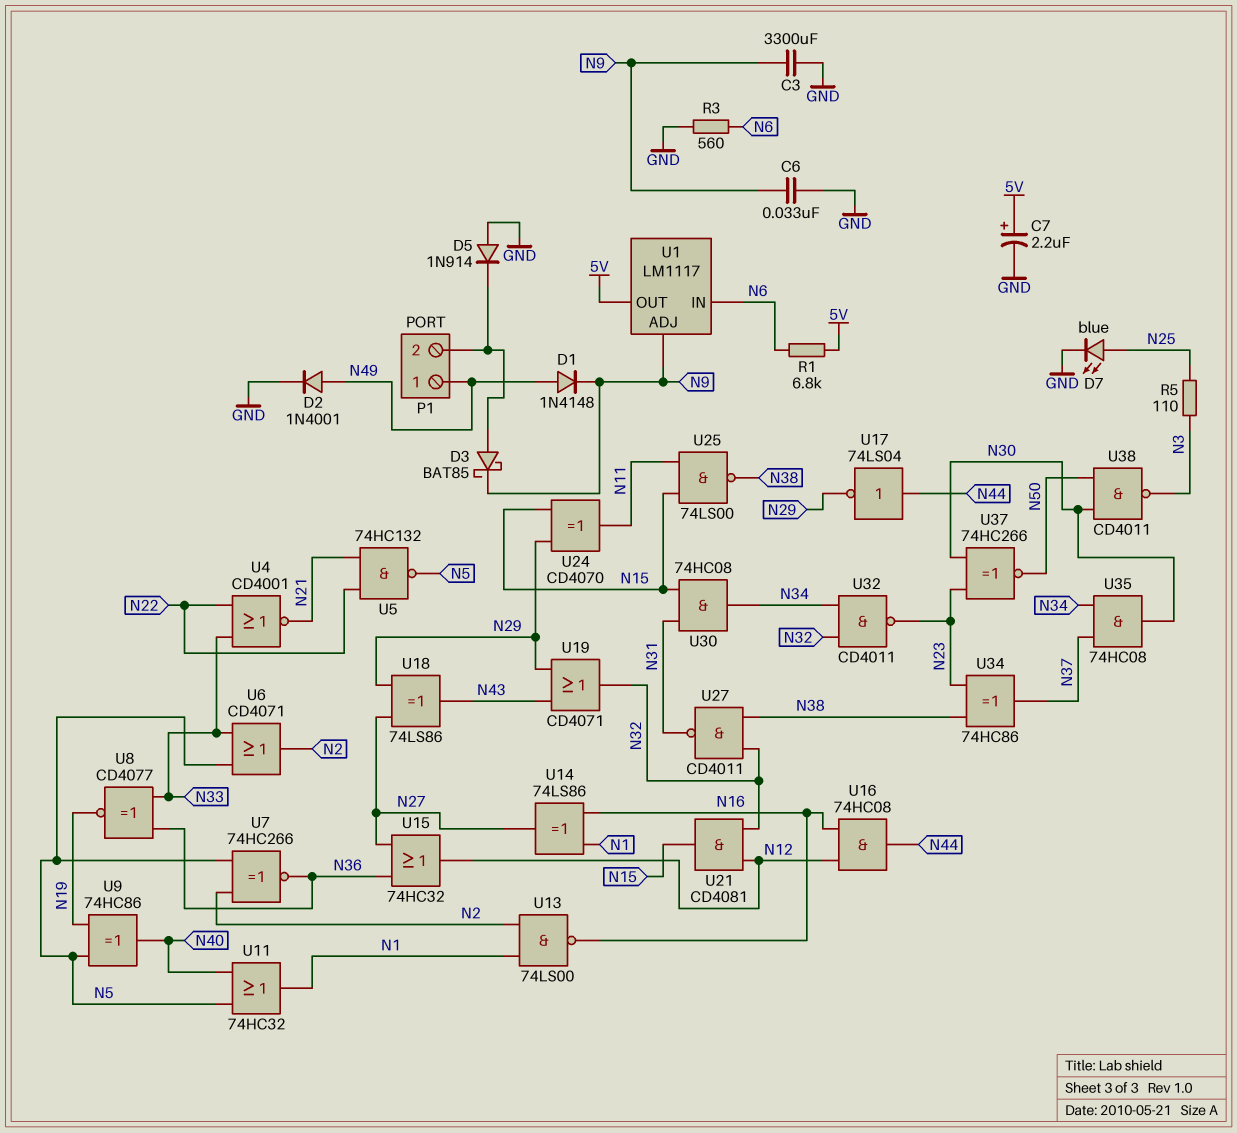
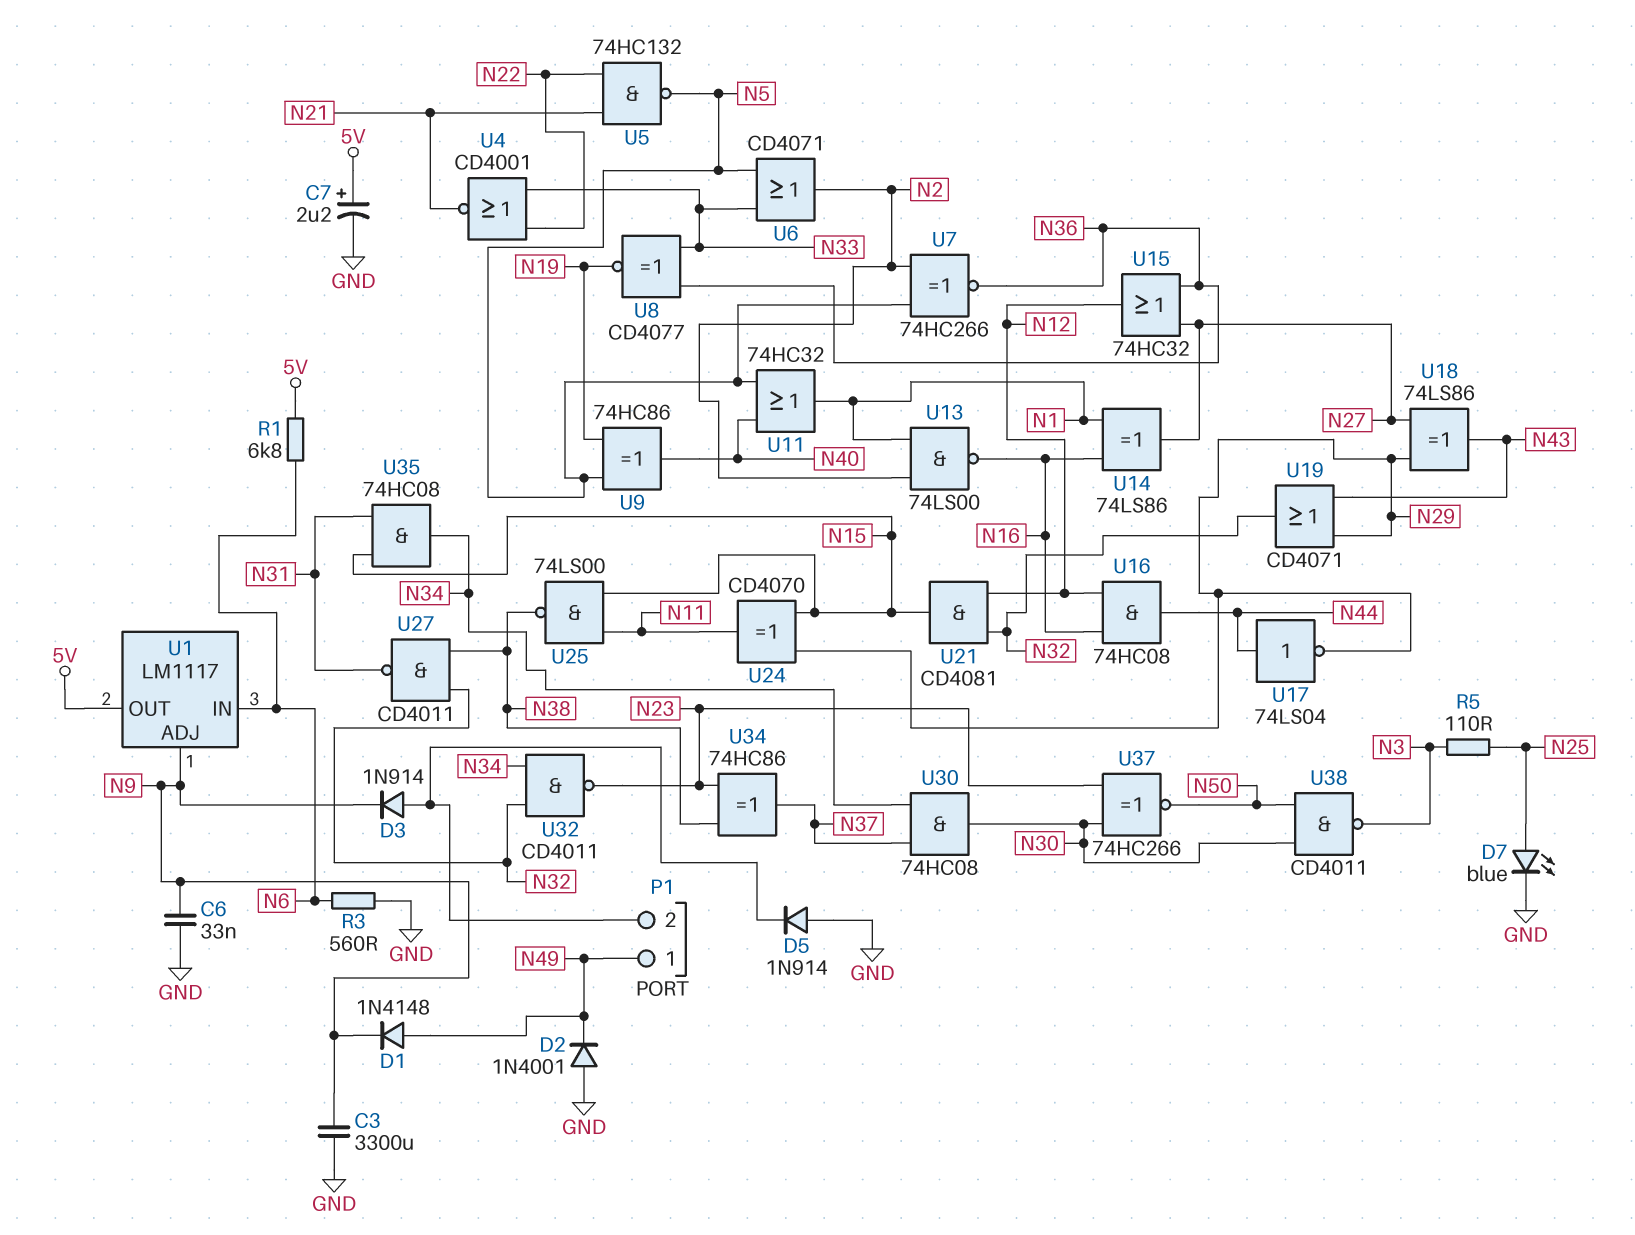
D2: diode 1N4001 (A N49, K GND) -> diode 1N4001 (A GND, K N49)
D3: schottky BAT85 (A P1/2, K N9) -> diode 1N914 (A P1/2, K N9)
U30: AND 74HC08 (in N15, in N31, out N34) -> AND 74HC08 (in N34, in N37, out N30)
U35: AND 74HC08 (in N34, in N37, out N30) -> AND 74HC08 (in N15, in N31, out N34)

